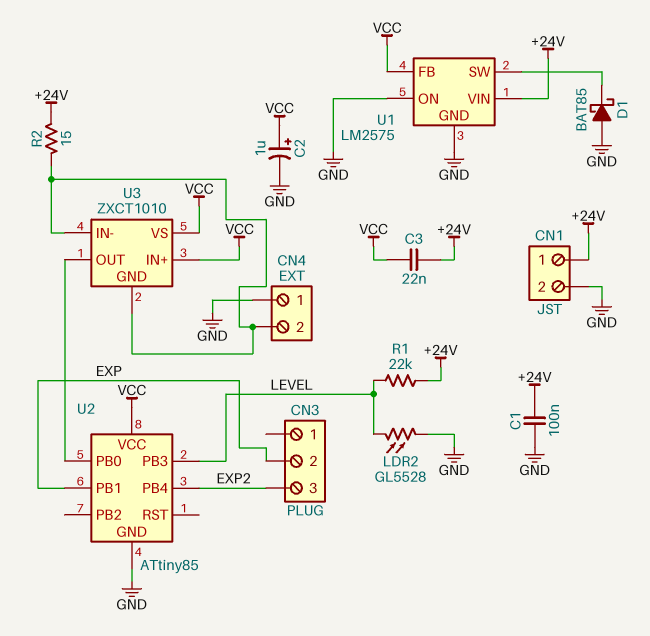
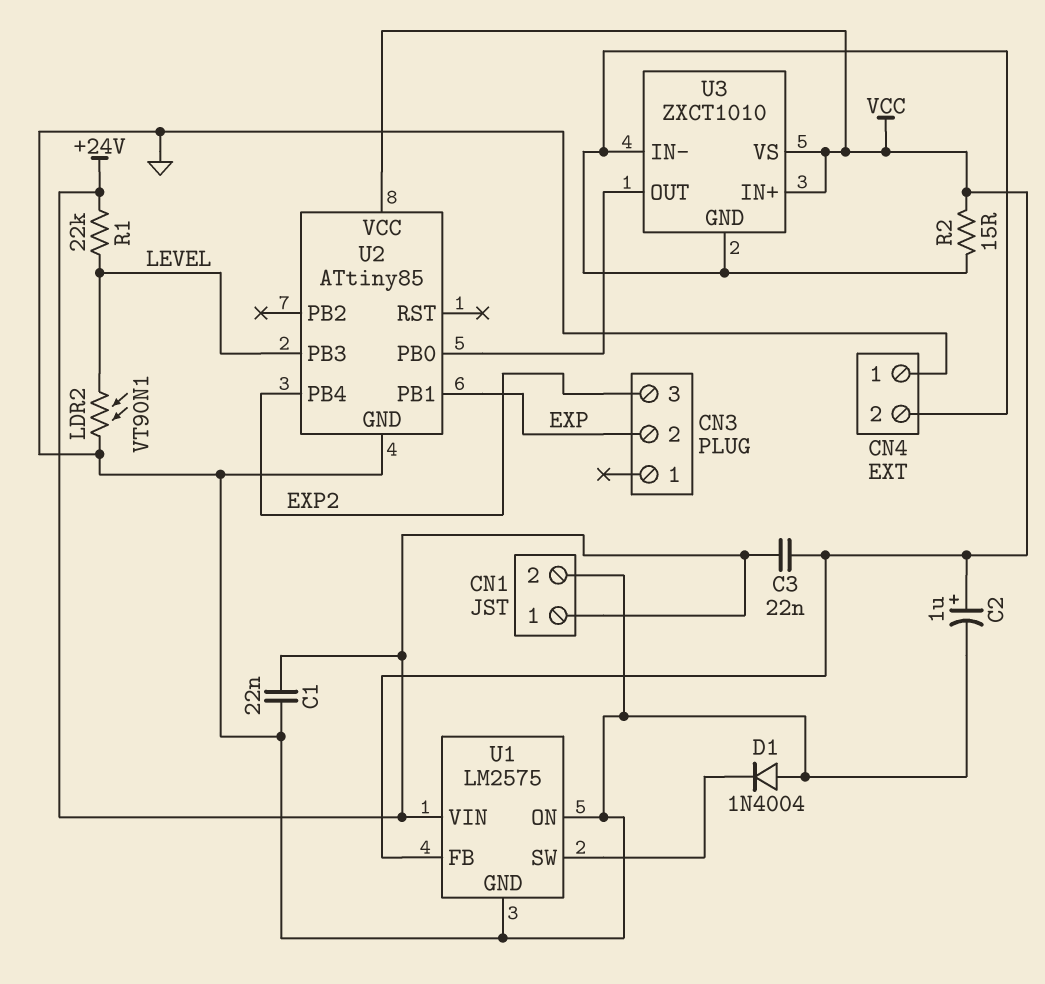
C1: 100nF (+24V, GND) -> 22nF (+24V, GND)
D1: schottky BAT85 (A GND, K U1/SW) -> diode 1N4004 (A GND, K U1/SW)
LDR2: GL5528 (GND, LEVEL) -> VT90N1 (GND, LEVEL)
R2: 15 (+24V, CN4/2) -> 15 (CN4/2, VCC)

